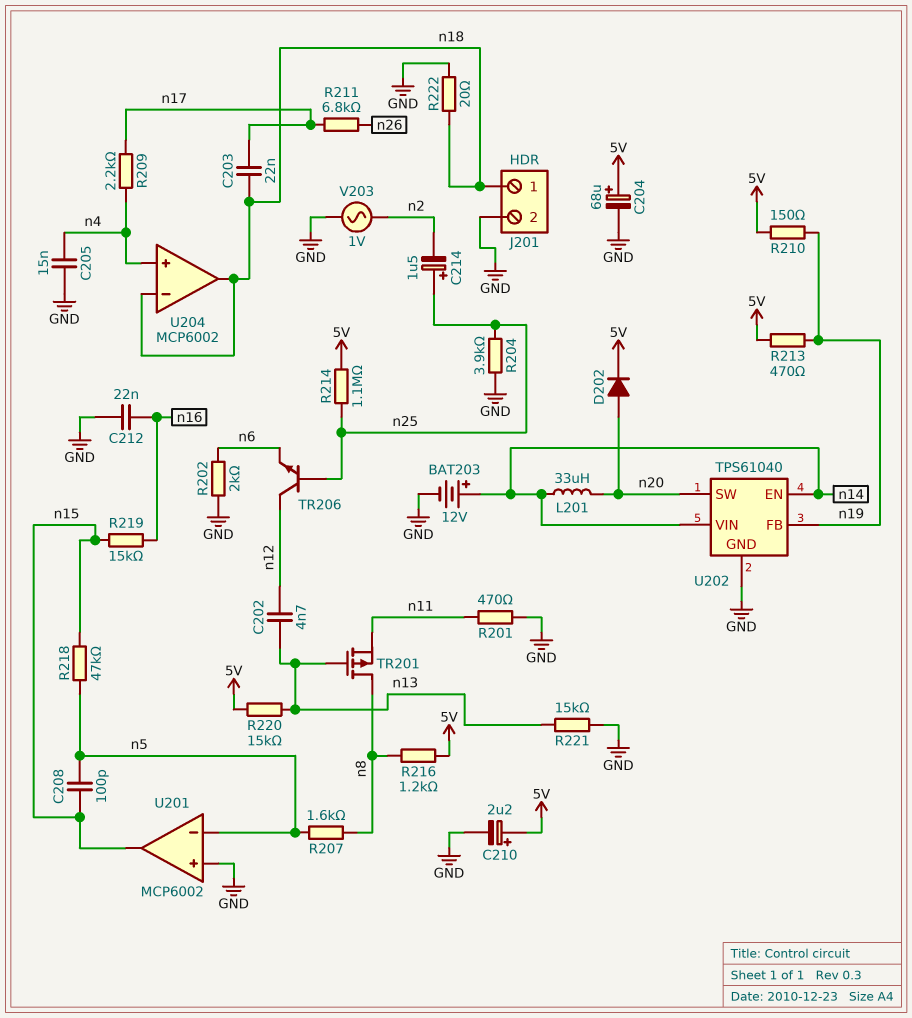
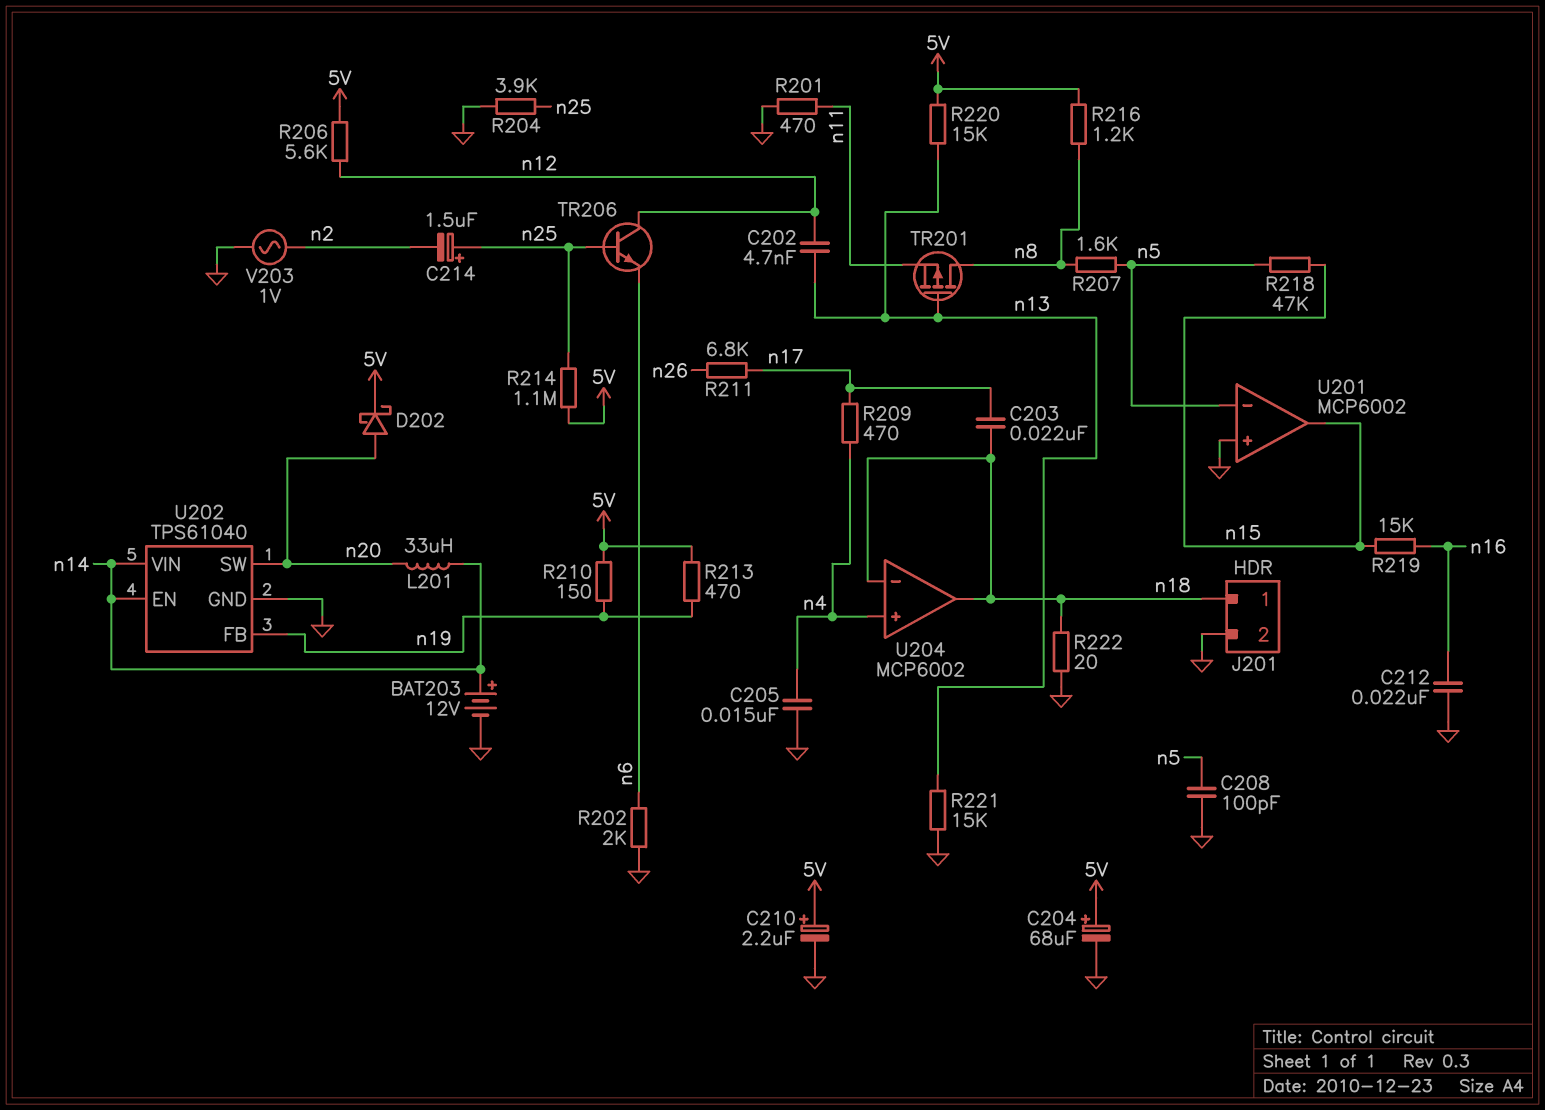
C208: 100pF (n5, n15) -> 100pF (GND, n5)
D202: diode (A n20, K 5V) -> schottky (A n20, K 5V)
R206: none -> 5.6k (5V, n12)
R209: 2.2k (n4, n17) -> 470 (n4, n17)

